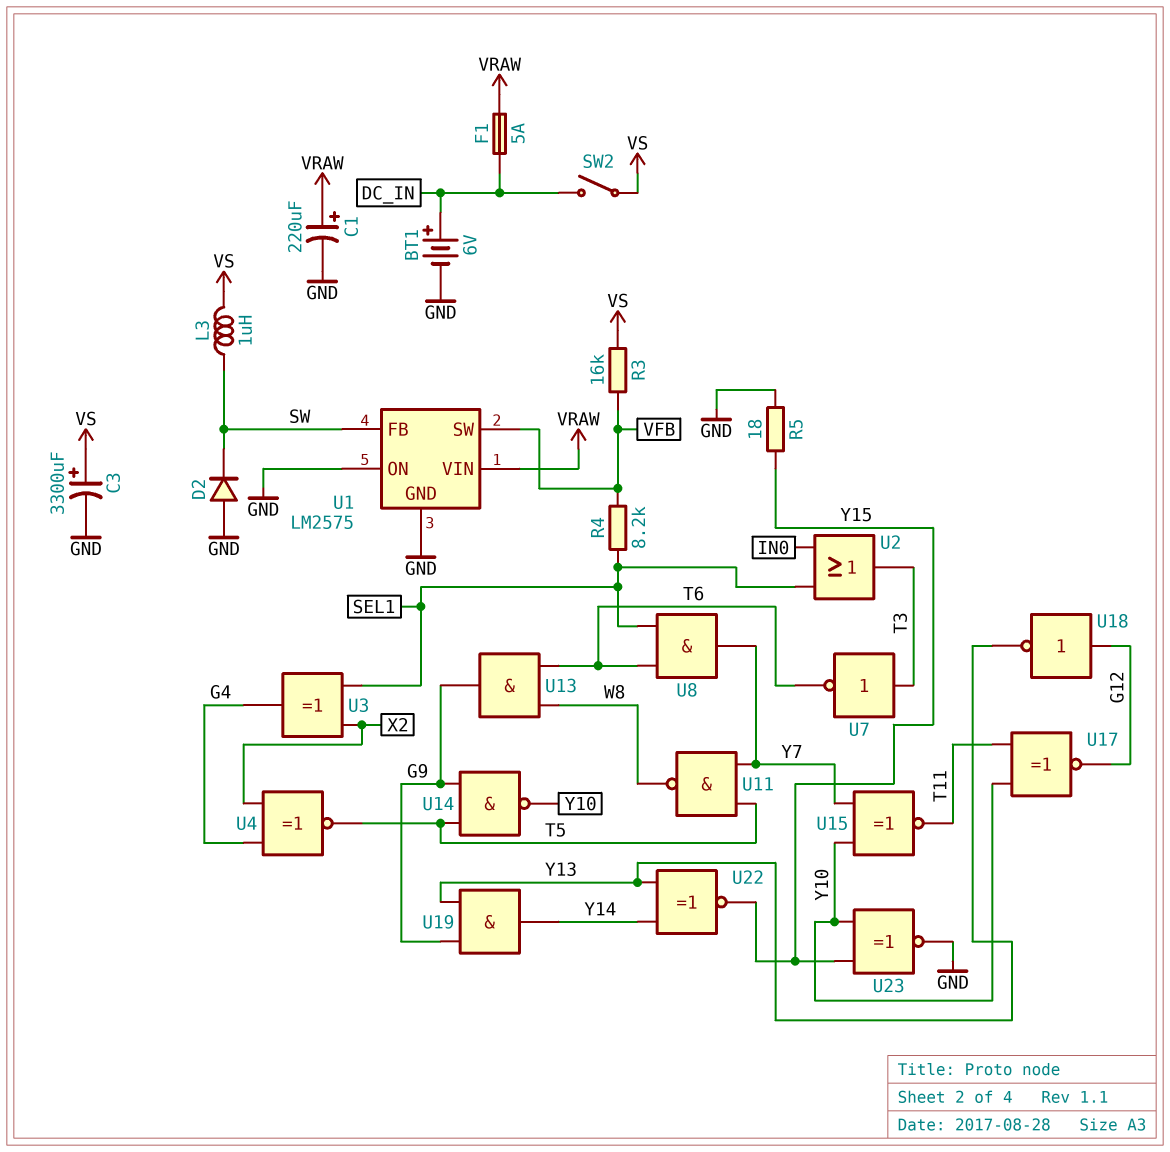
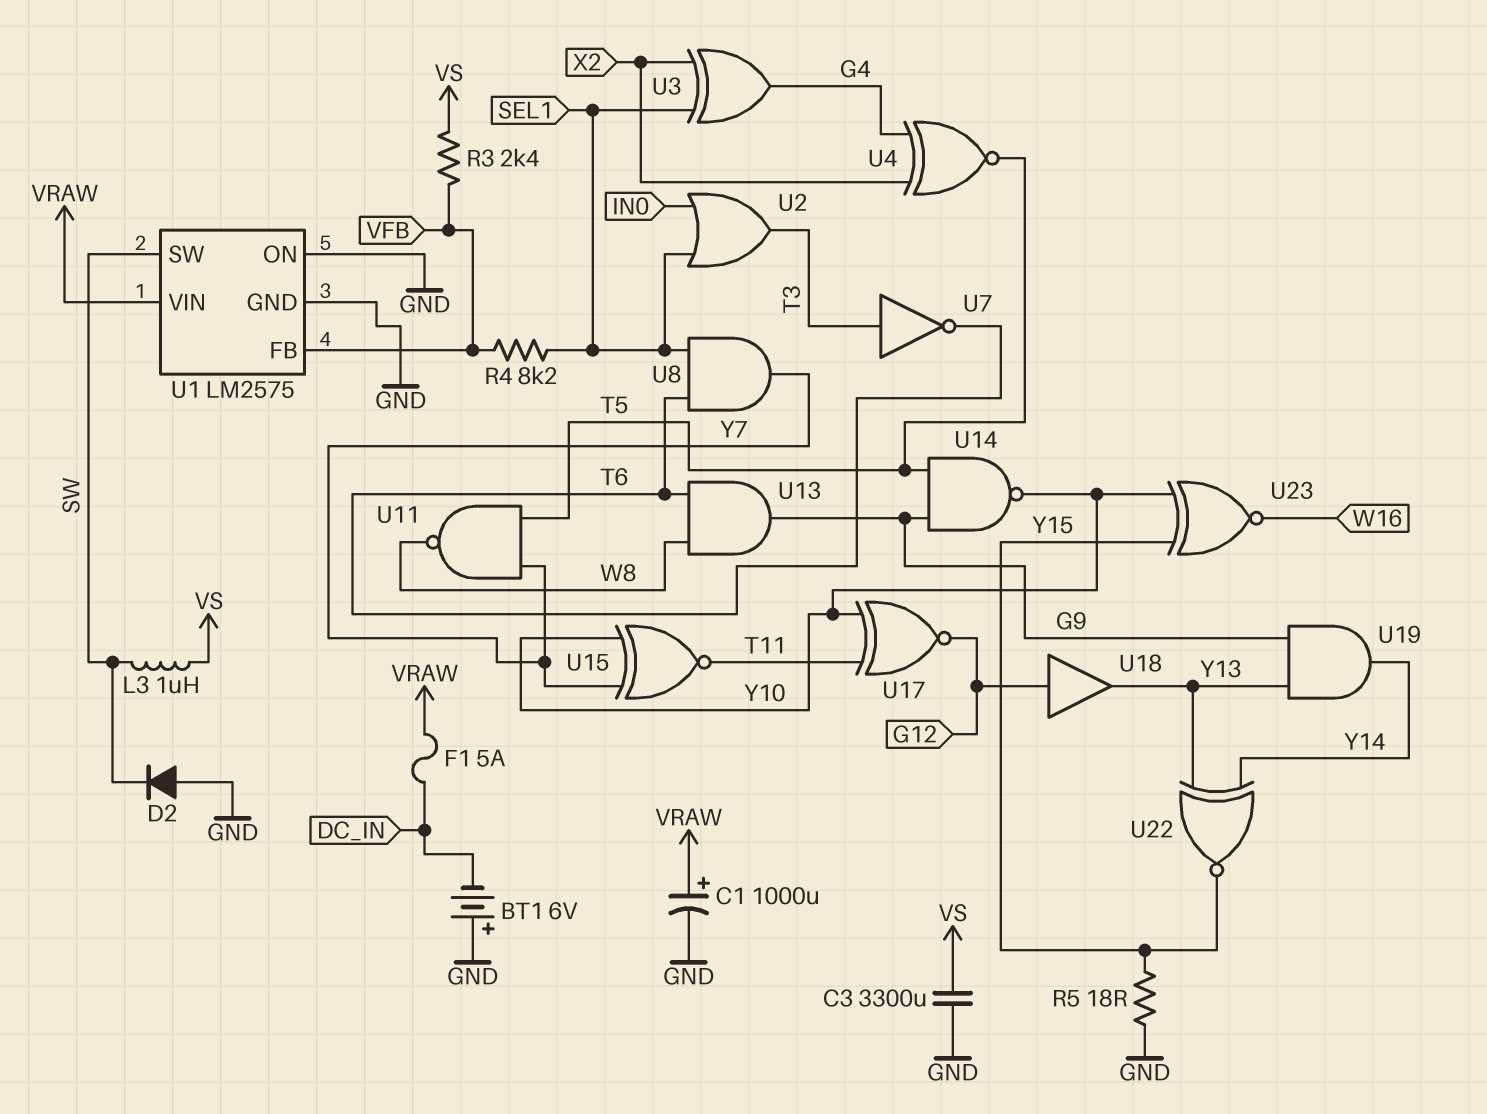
BT1: 6V (plus DC_IN, minus GND) -> 6V (plus GND, minus DC_IN)
C1: 220uF (plus VRAW, minus GND) -> 1000uF (plus VRAW, minus GND)
C3: 3300uF (plus VS, minus GND) -> 3300uF (GND, VS)
R3: 16k (VFB, VS) -> 2.4k (VFB, VS)
SW2: switch (DC_IN, VS) -> none
U1 pin FB: SW -> VFB
U1 pin SW: VFB -> SW
U18: NOT (in G12, out Y13) -> buffer (in G12, out Y13)
U23: XNOR (in Y10, in Y15, out GND) -> XNOR (in Y10, in Y15, out W16)

